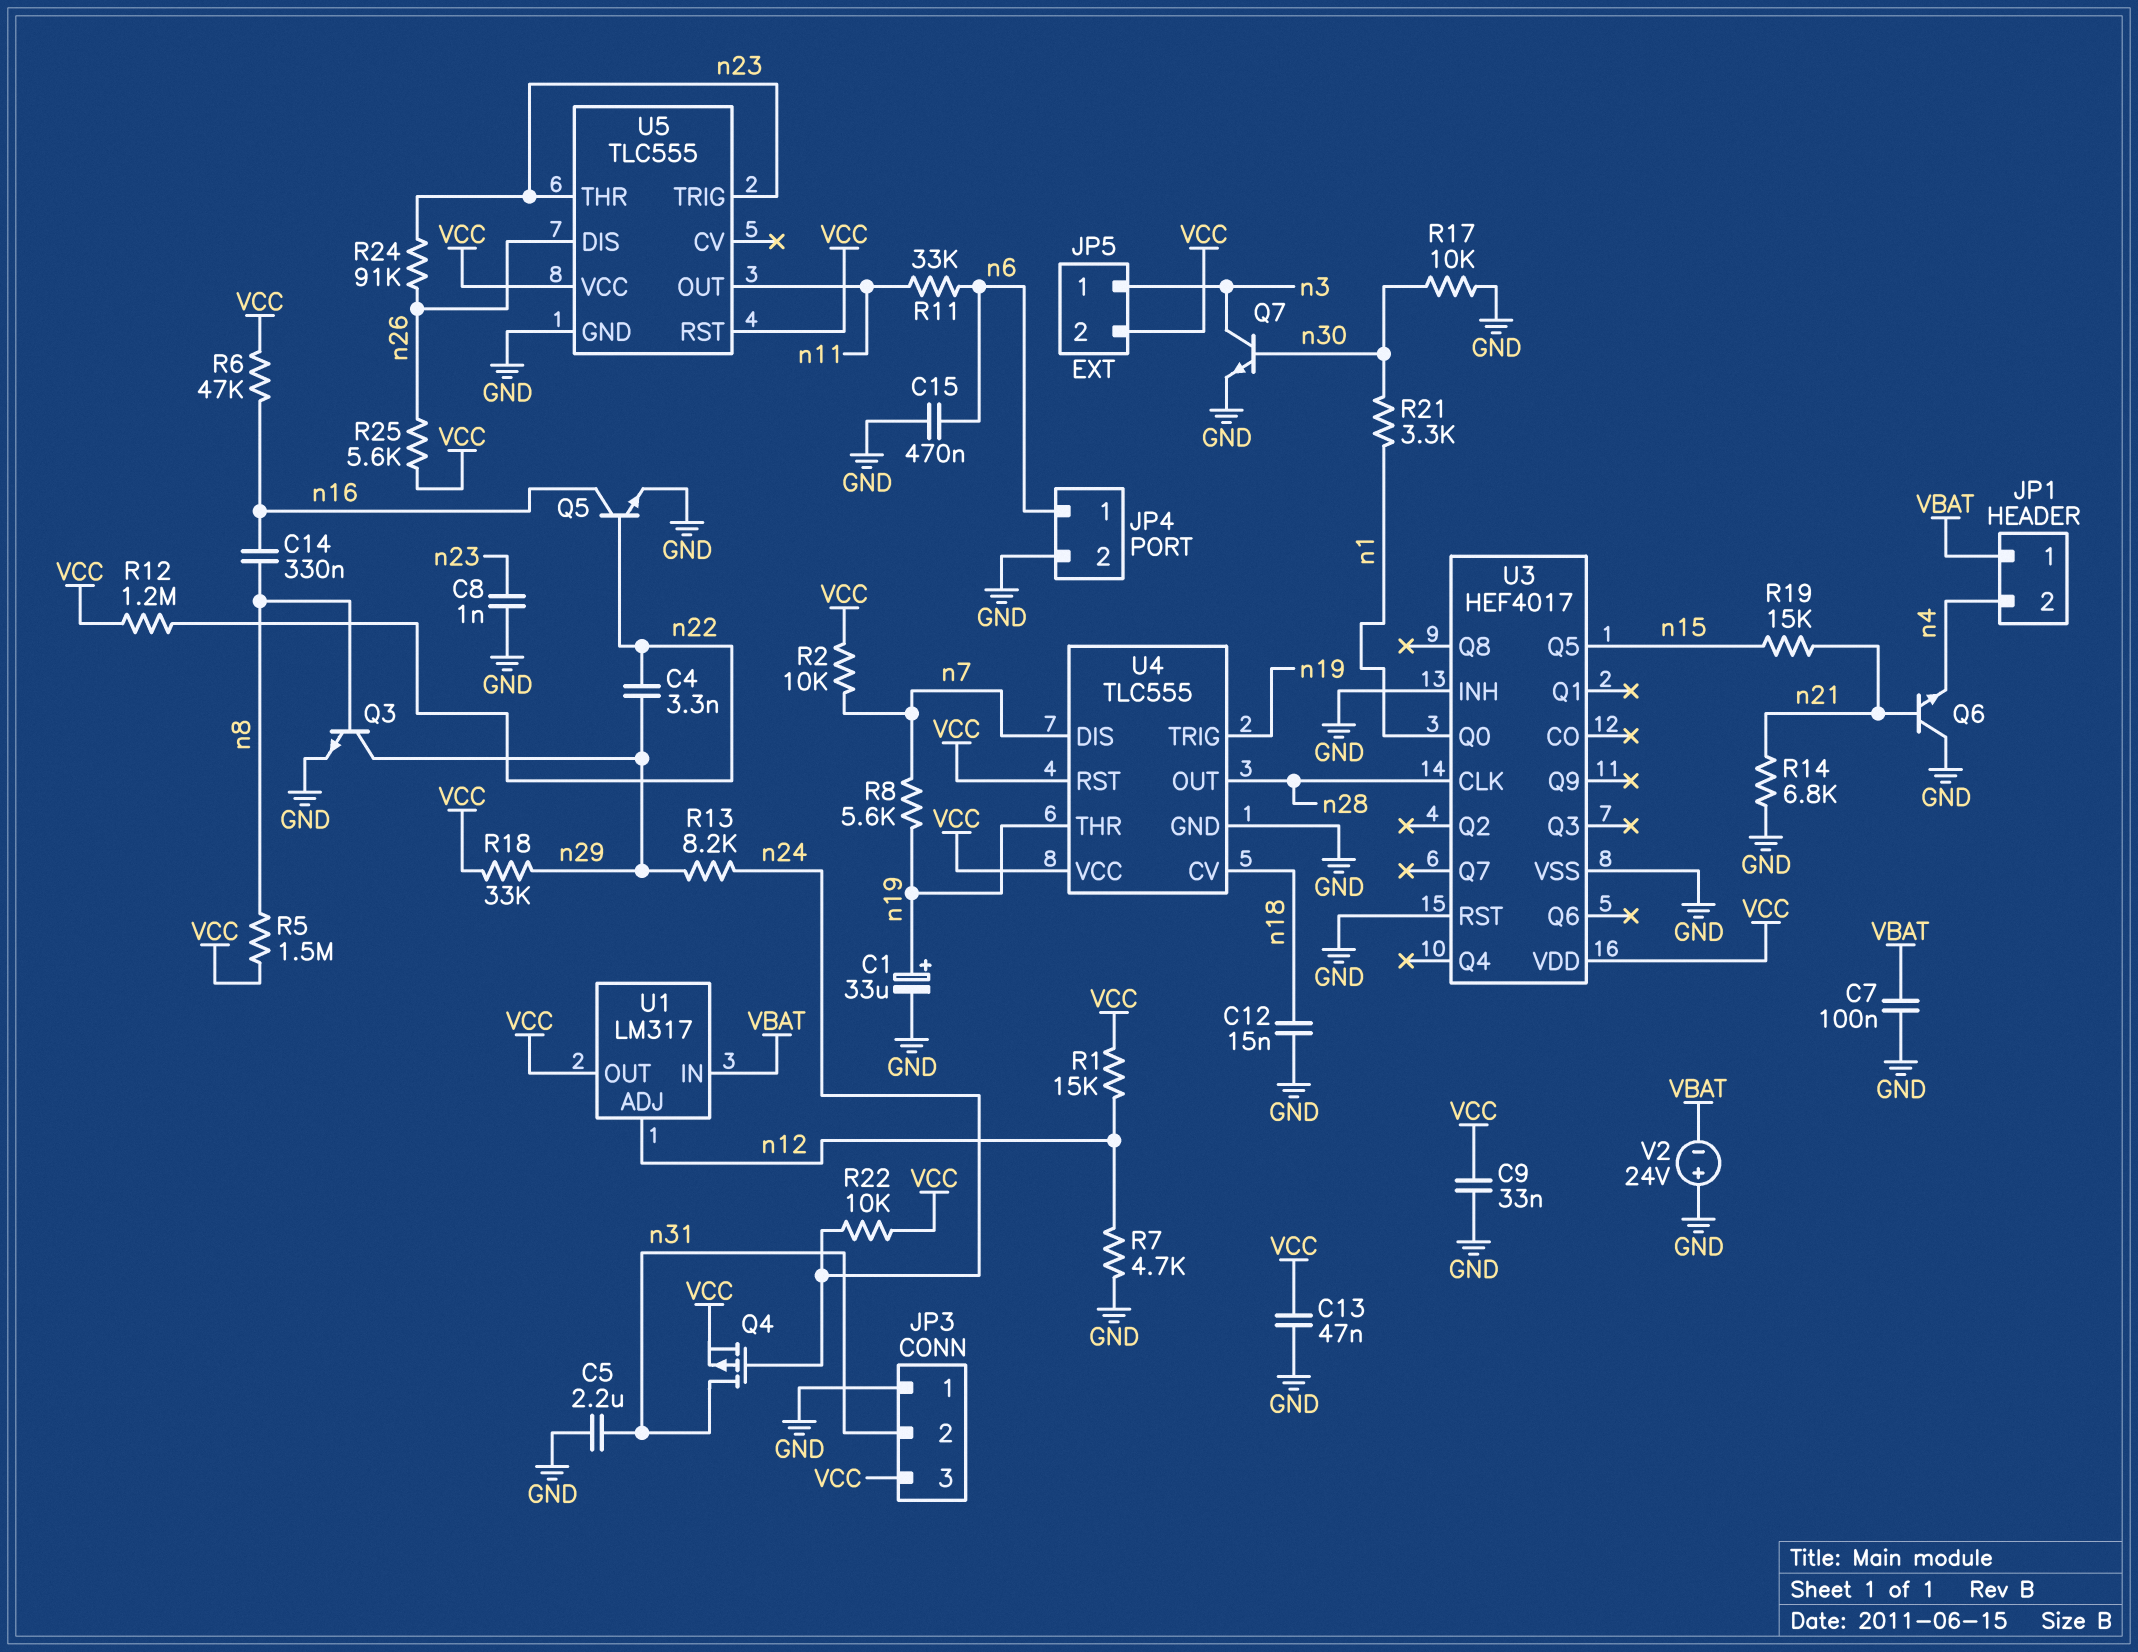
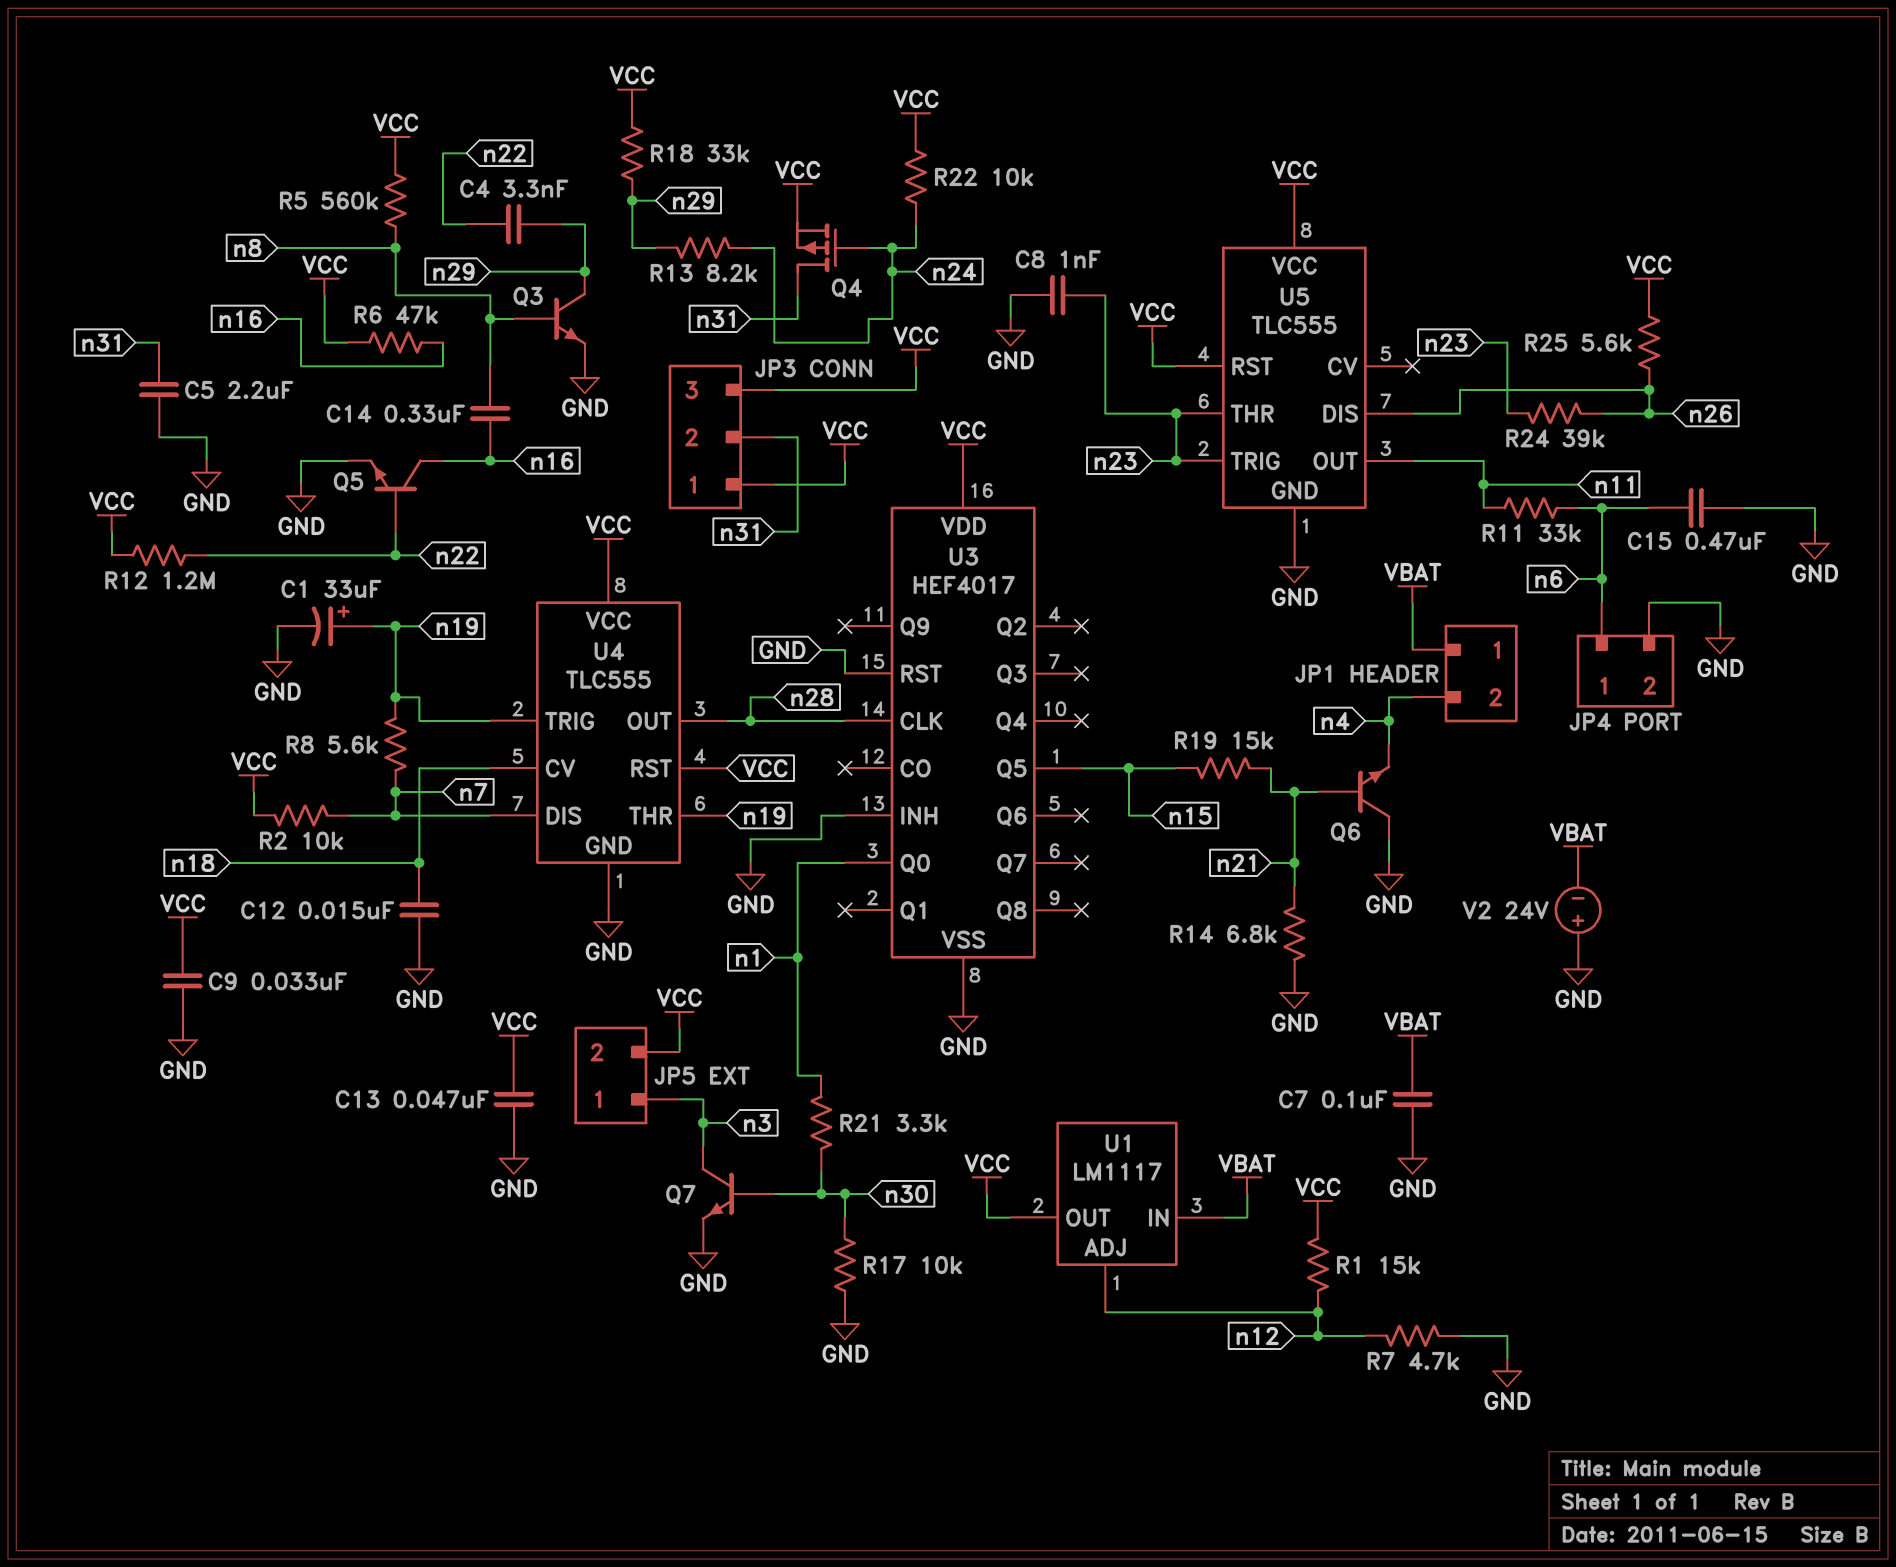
JP3 pin 1: GND -> VCC
R5: 1.5M (VCC, n8) -> 560k (VCC, n8)
R24: 91k (n23, n26) -> 39k (n23, n26)
U1: LM317 -> LM1117

